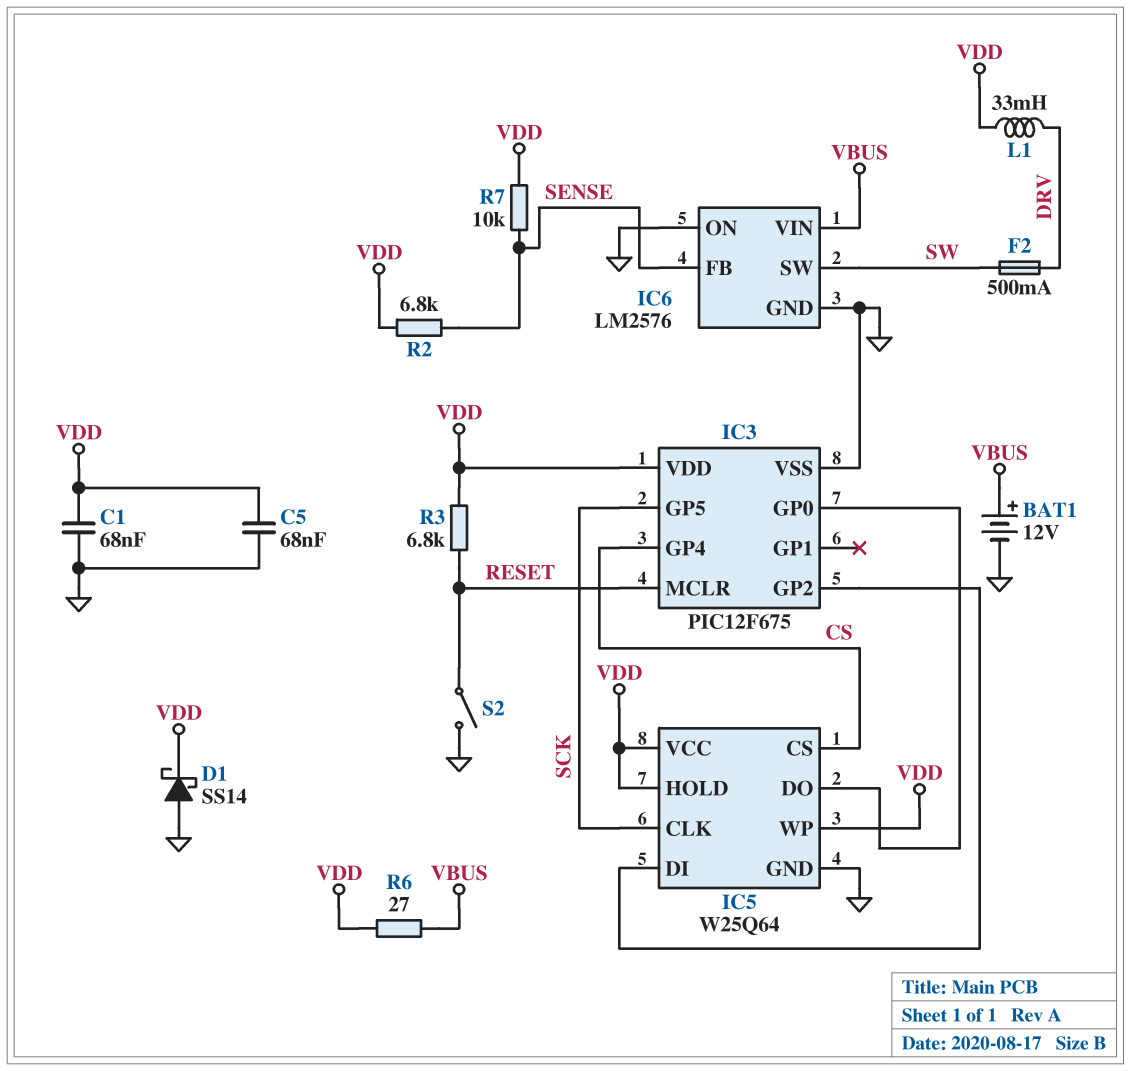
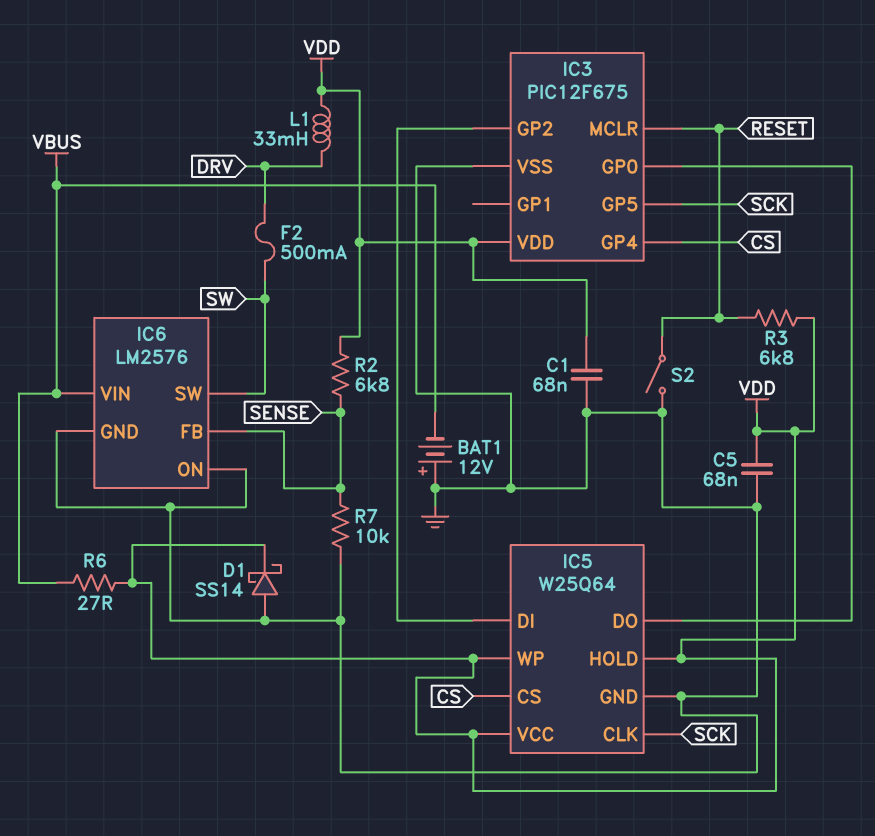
BAT1: 12V (plus VBUS, minus GND) -> 12V (plus GND, minus VBUS)
R7: 10k (SENSE, VDD) -> 10k (GND, SENSE)

